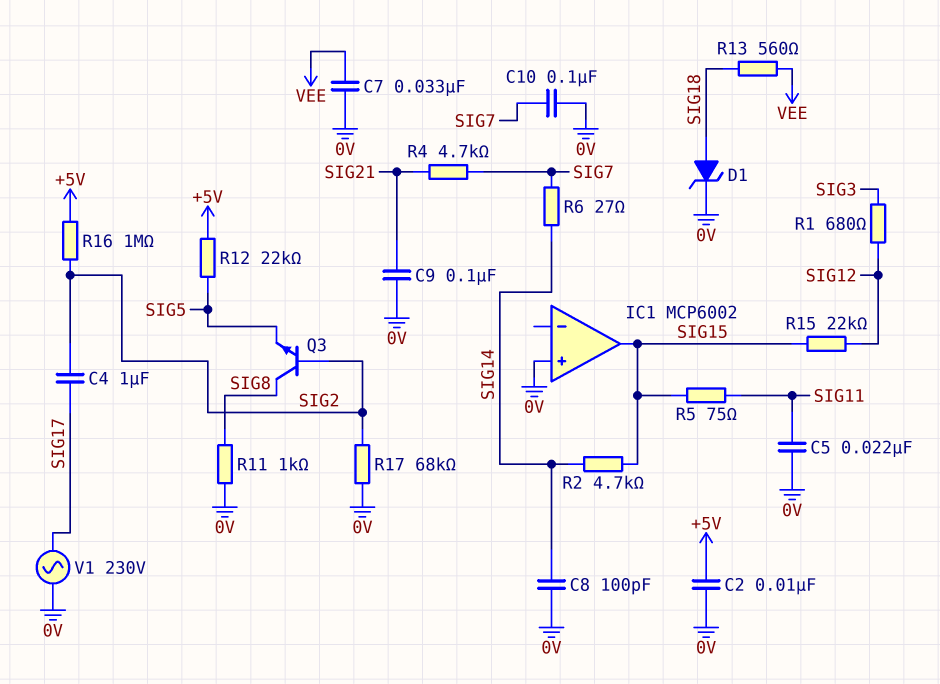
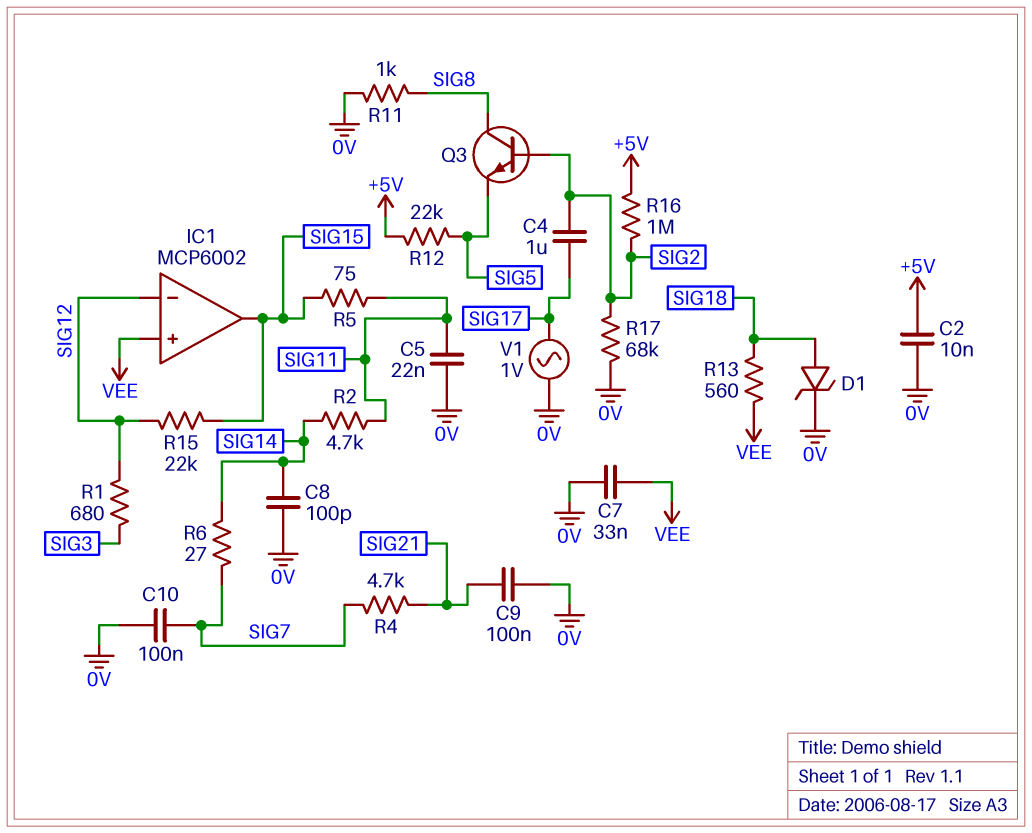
IC1 pin in+: 0V -> VEE
IC1 pin in-: none -> SIG12
R2: 4.7k (SIG14, SIG15) -> 4.7k (SIG11, SIG14)
V1: AC 230V (0V, SIG17) -> AC 1V (0V, SIG17)

